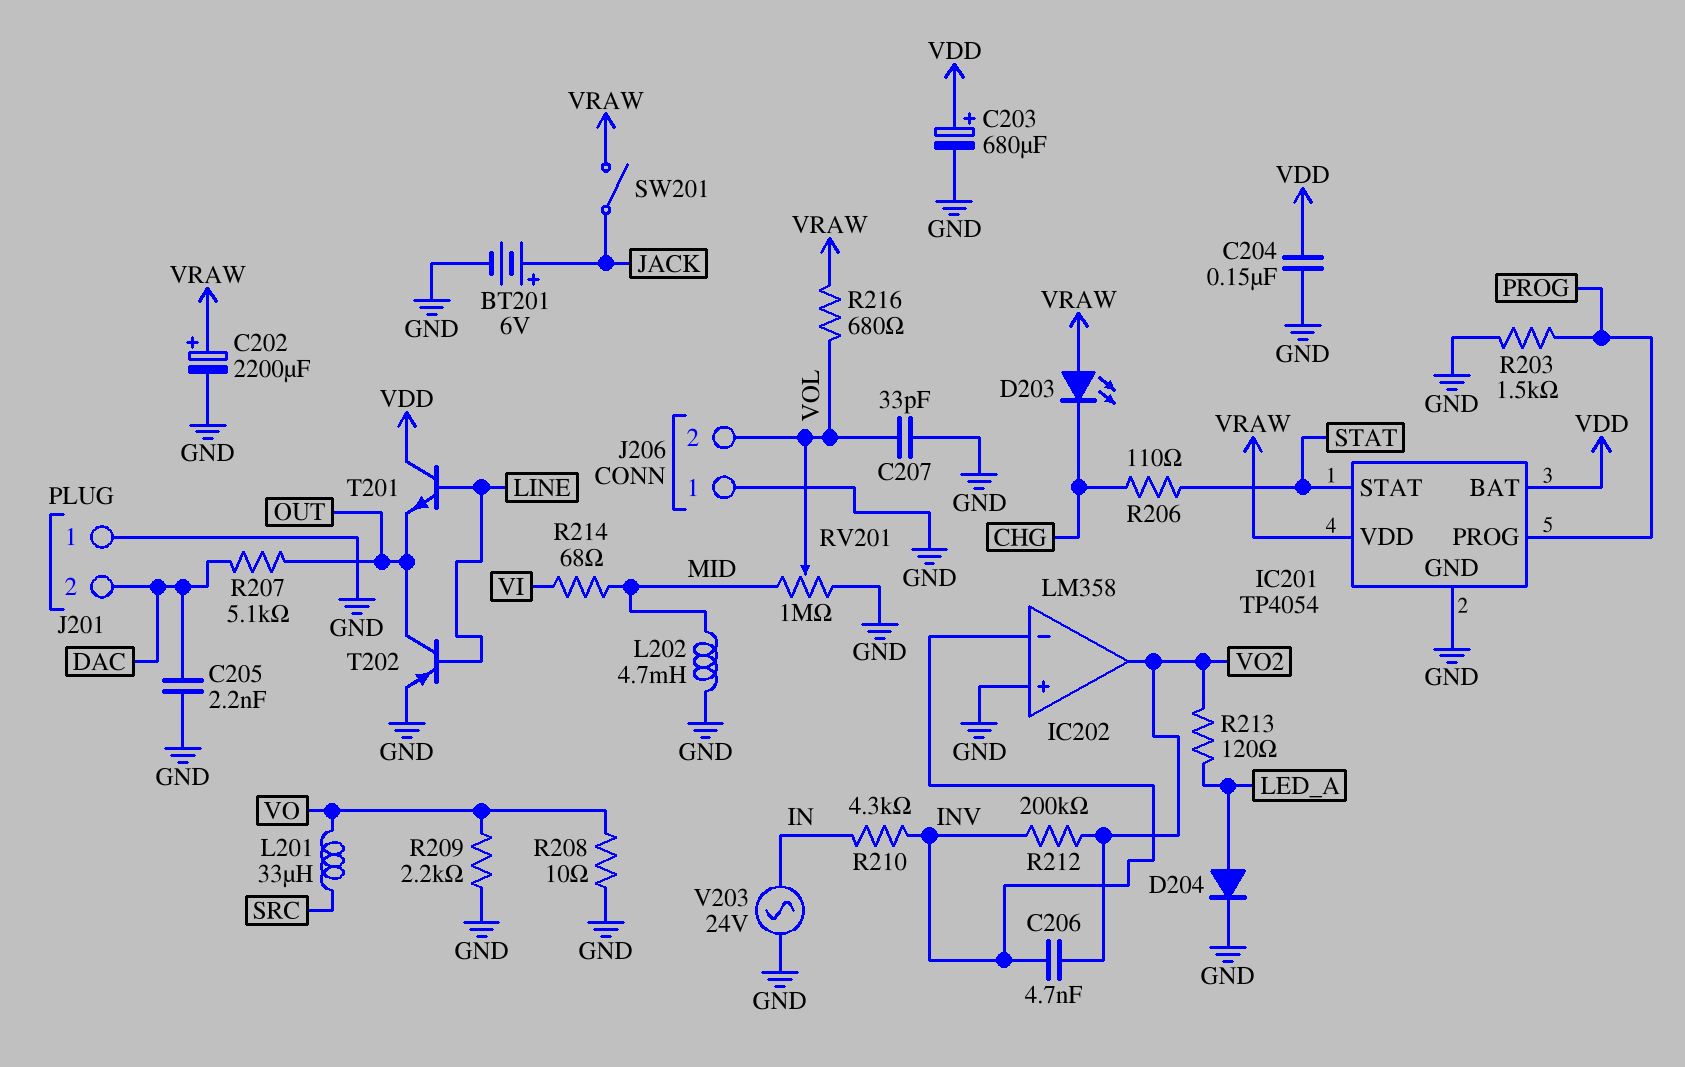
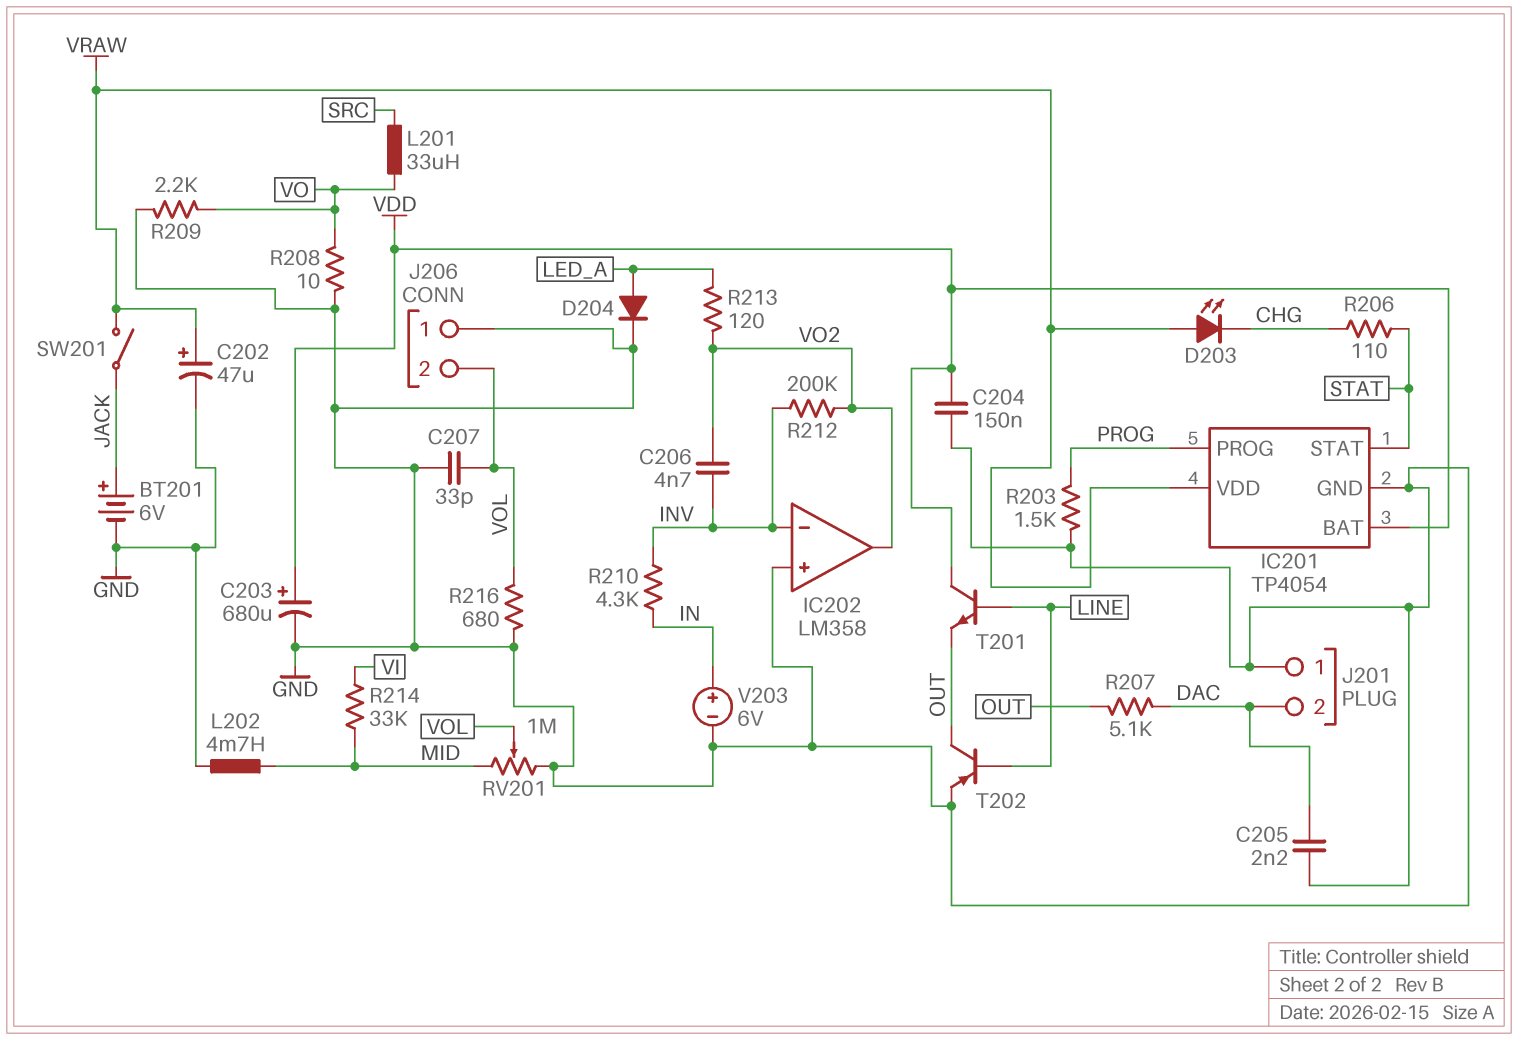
C202: 2200uF (plus VRAW, minus GND) -> 47uF (plus VRAW, minus GND)
R214: 68 (MID, VI) -> 33k (MID, VI)
R216: 680 (VOL, VRAW) -> 680 (GND, VOL)
V203: AC 24V (GND, IN) -> 6V (plus IN, minus GND)

